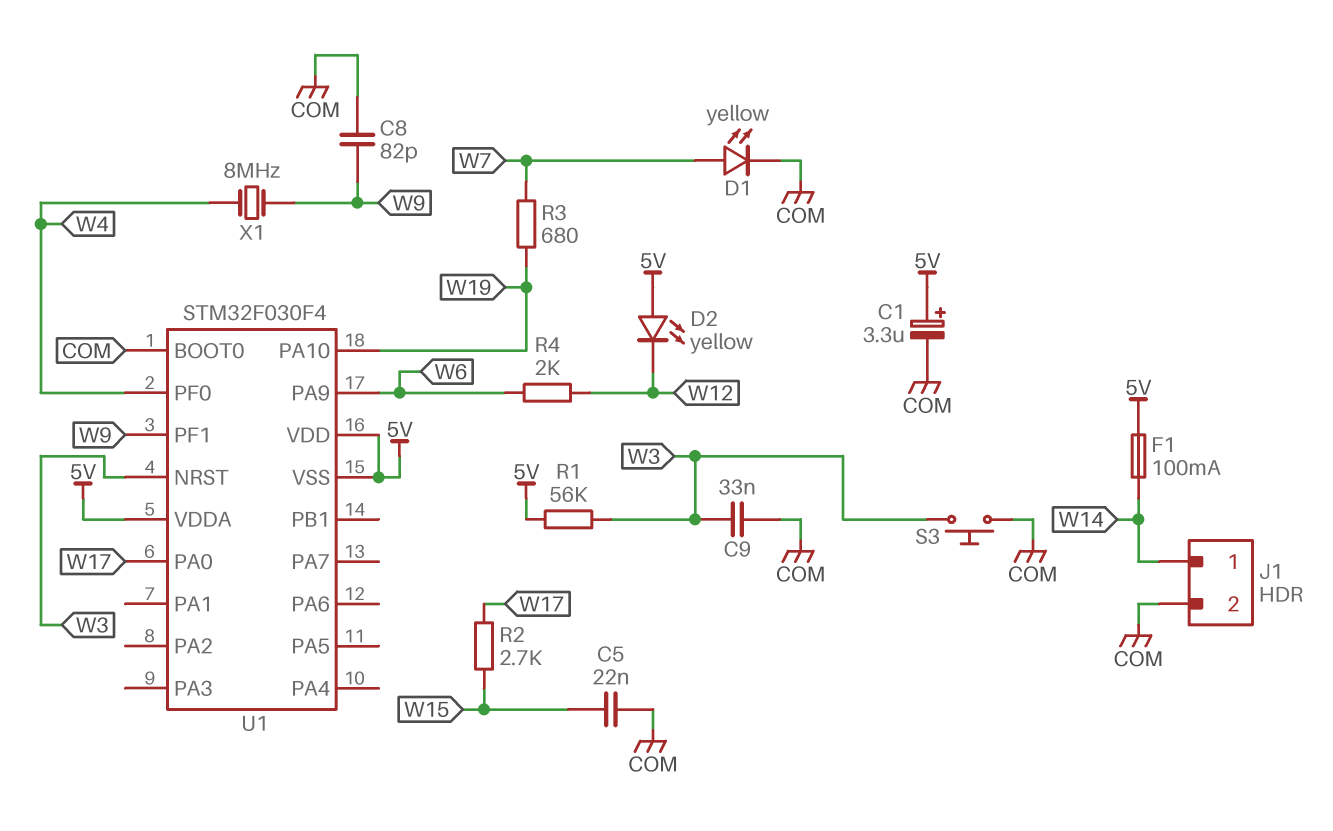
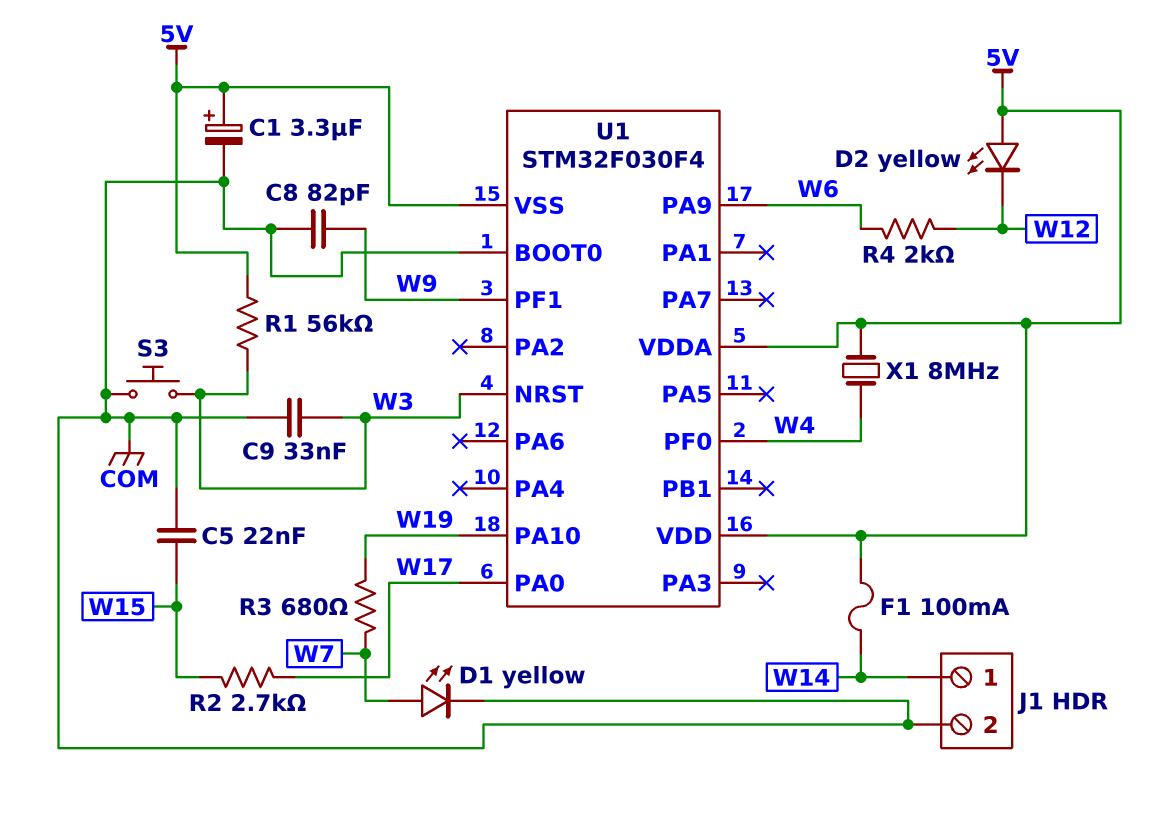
X1: 8MHz (W4, W9) -> 8MHz (5V, W4)

